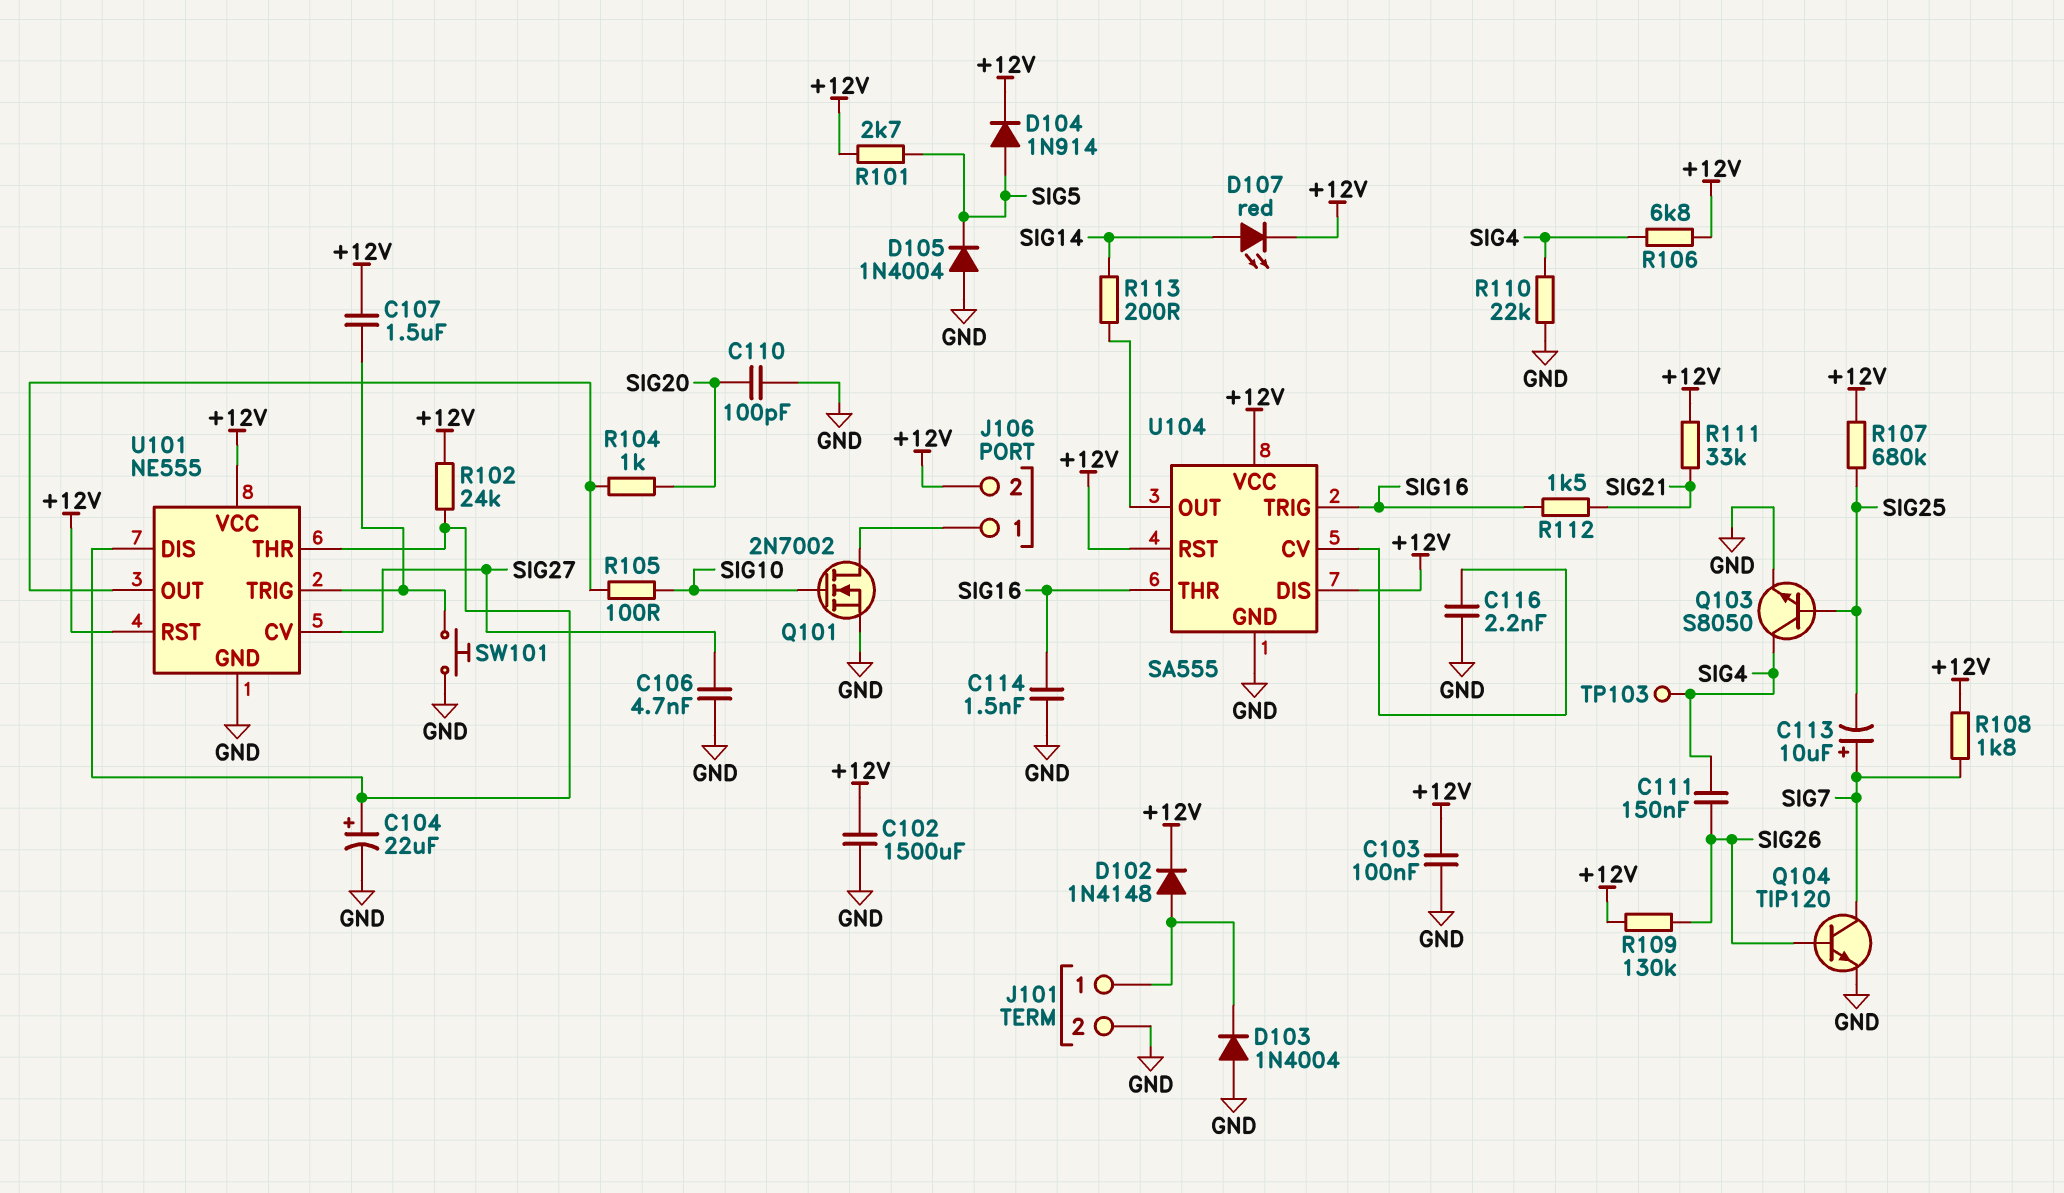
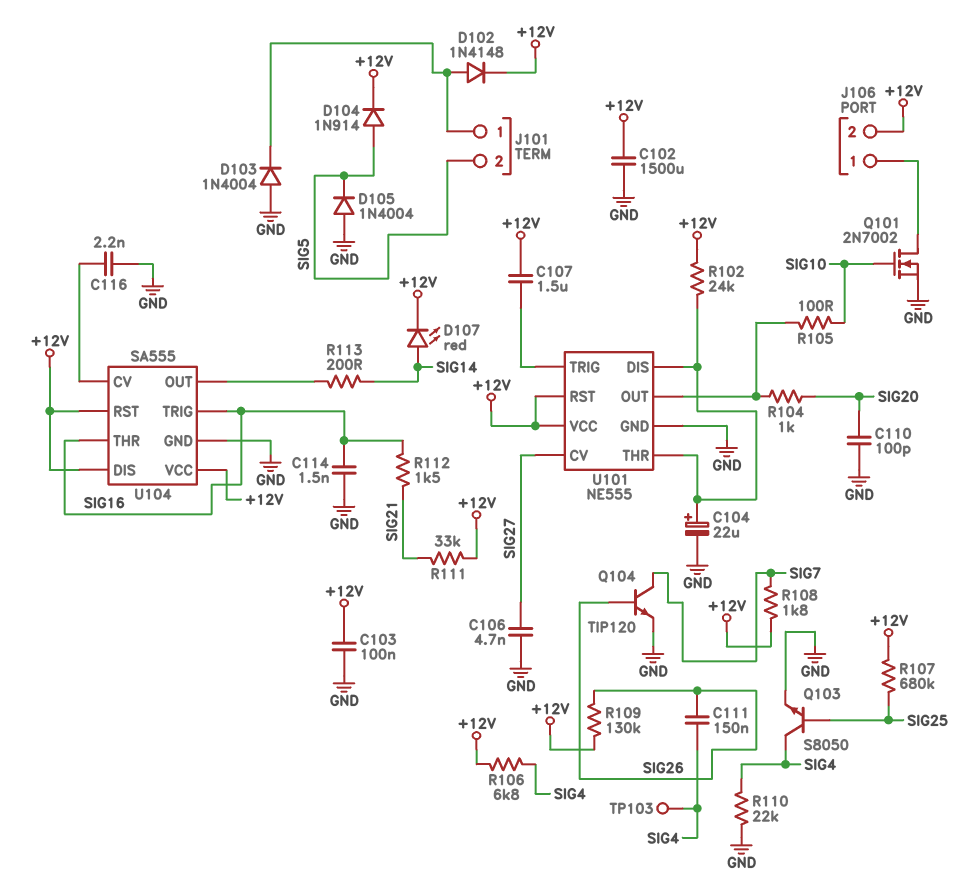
C113: 10uF (plus SIG7, minus SIG25) -> none
J101 pin 2: GND -> SIG5
R101: 2.7k (+12V, SIG5) -> none
SW101: button (GND, U101/TRIG) -> none

